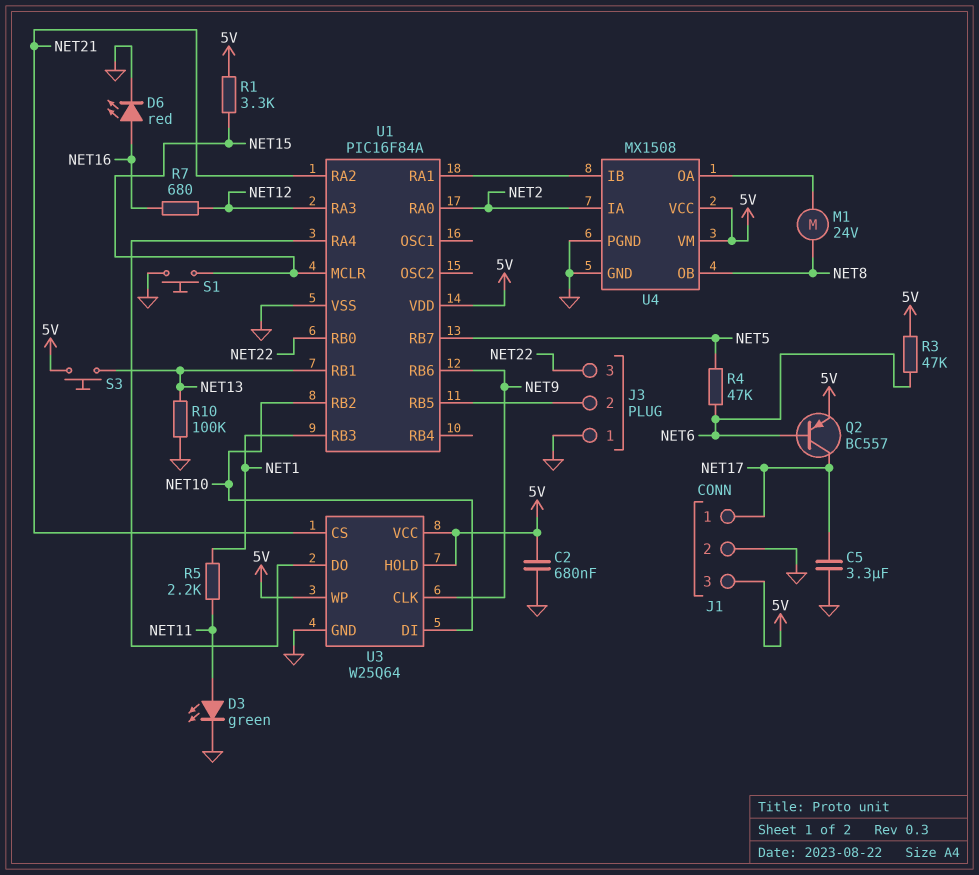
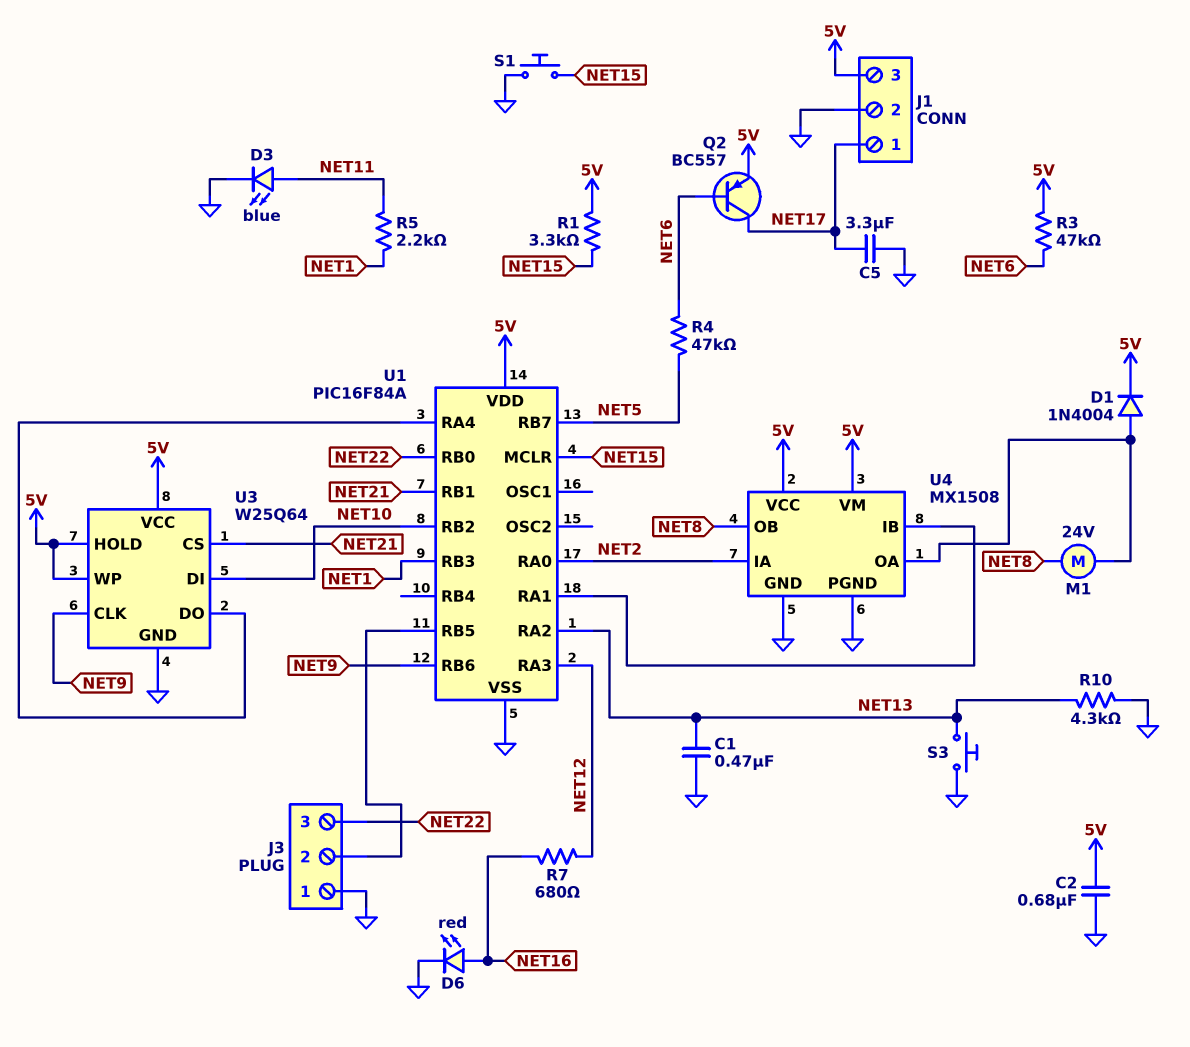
C1: none -> 470nF (GND, NET13)
D1: none -> diode 1N4004 (A U4/OA, K 5V)
D3: LED green (A NET11, K GND) -> LED blue (A NET11, K GND)
R10: 100k (GND, NET13) -> 4.3k (GND, NET13)
S3: button (5V, NET13) -> button (GND, NET13)
U1 pin RA2: NET21 -> NET13
U1 pin RB1: NET13 -> NET21

